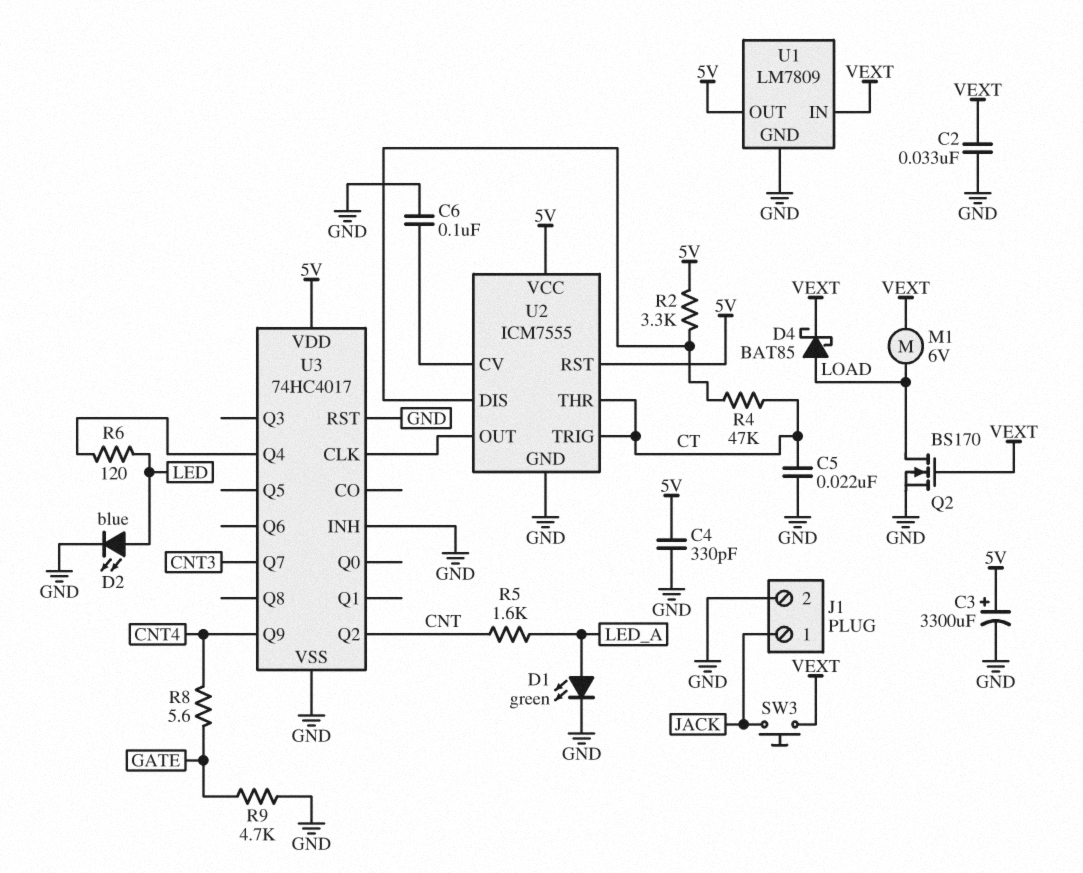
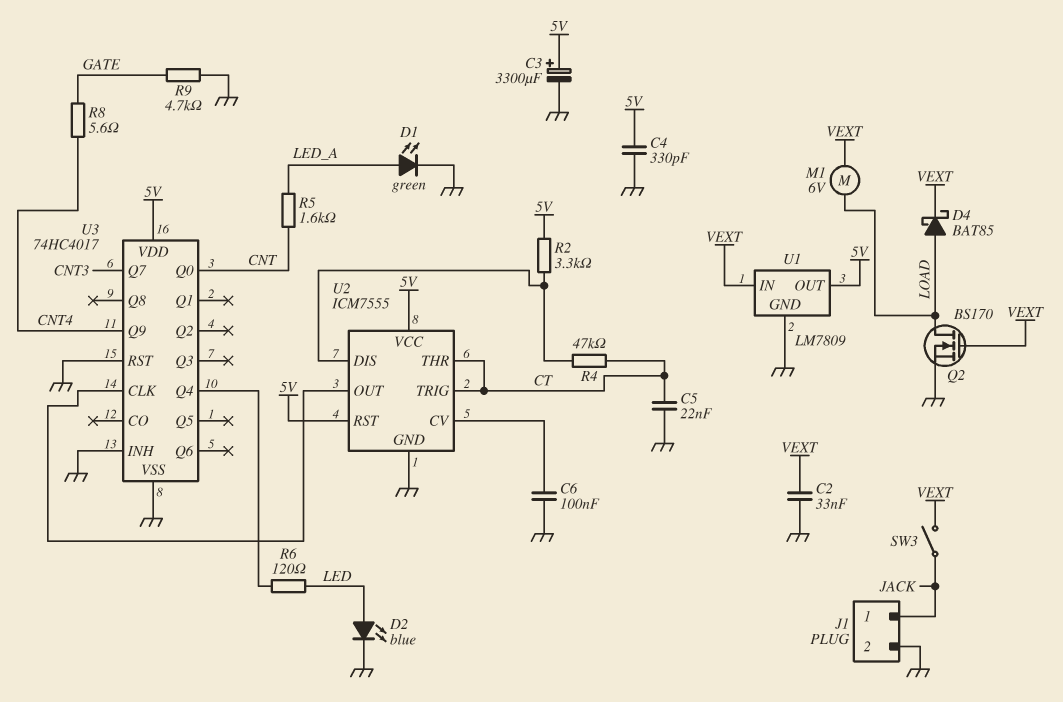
SW3: button (JACK, VEXT) -> switch (JACK, VEXT)
U3 pin Q0: none -> CNT
U3 pin Q2: CNT -> none

